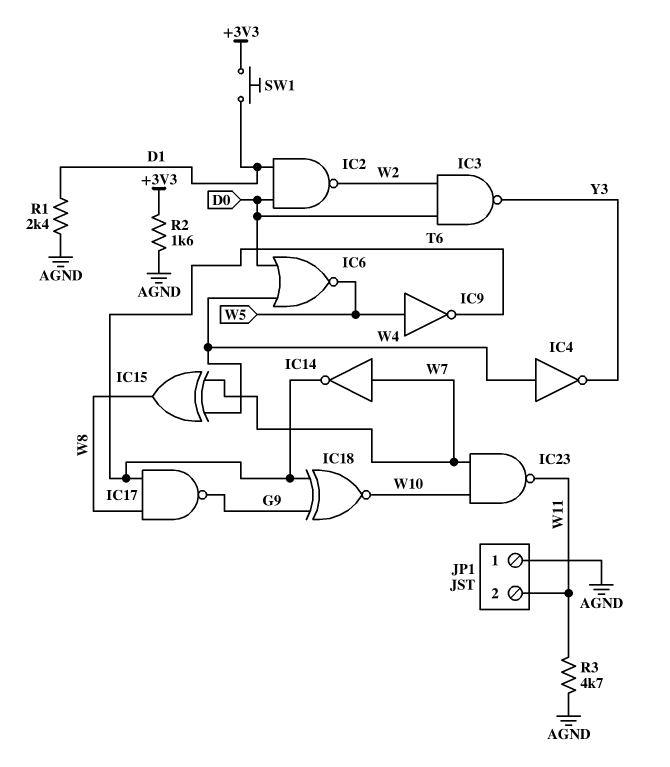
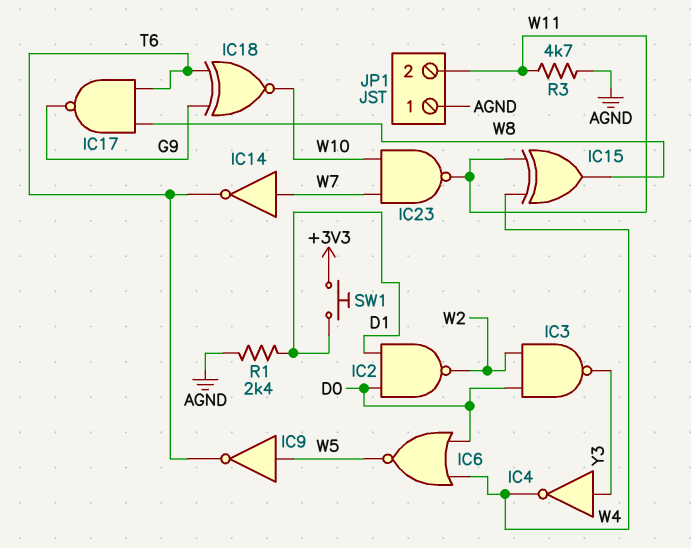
IC4: NOT (in W4, out Y3) -> NOT (in Y3, out W4)
IC15: XOR (in W4, in W7, out W8) -> XOR (in W4, in W11, out W8)
R2: 1.6k (+3V3, AGND) -> none

